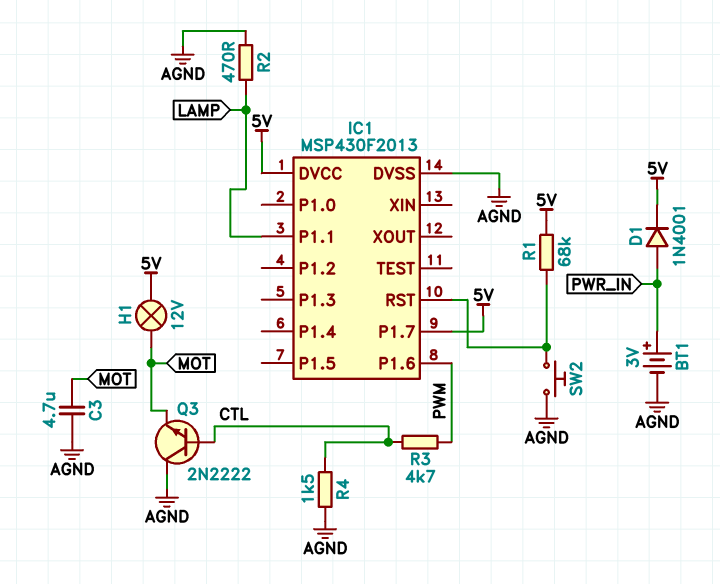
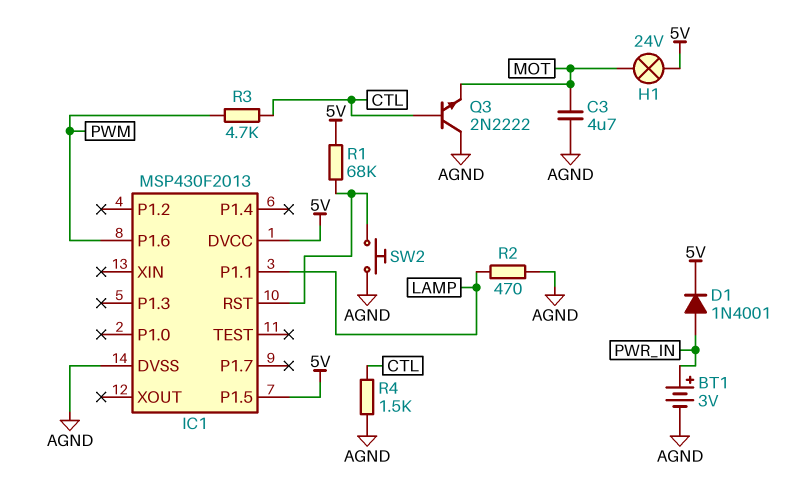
H1: lamp 12V (5V, MOT) -> lamp 24V (5V, MOT)
IC1 pin P1.5: none -> 5V
IC1 pin P1.7: 5V -> none

